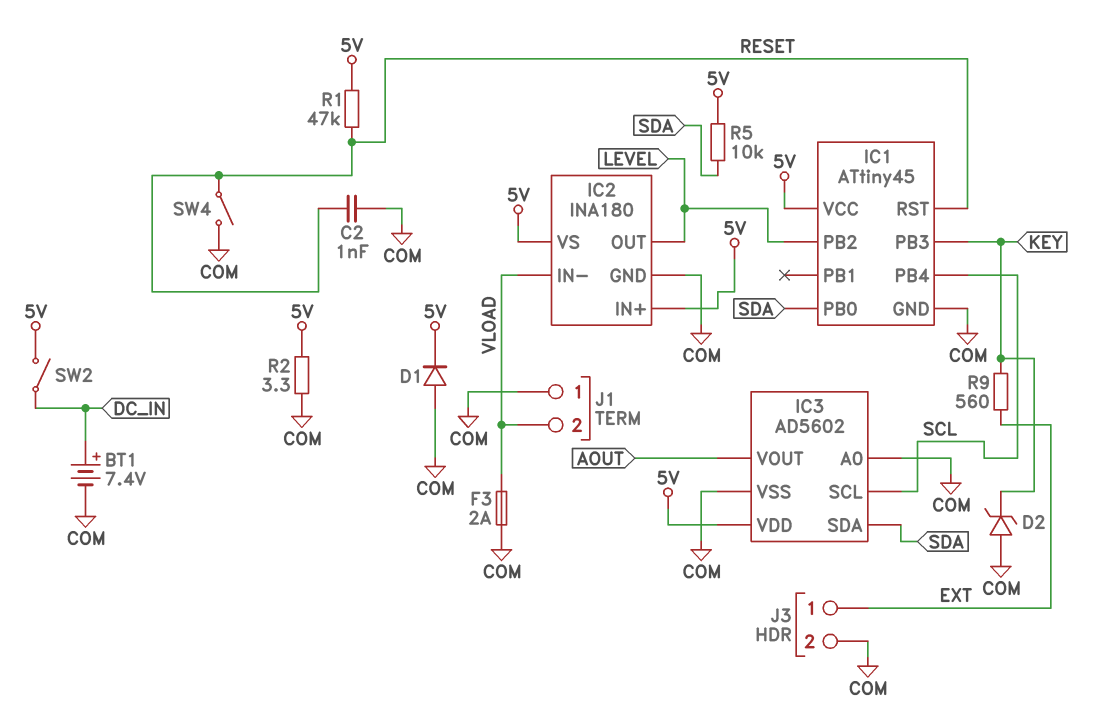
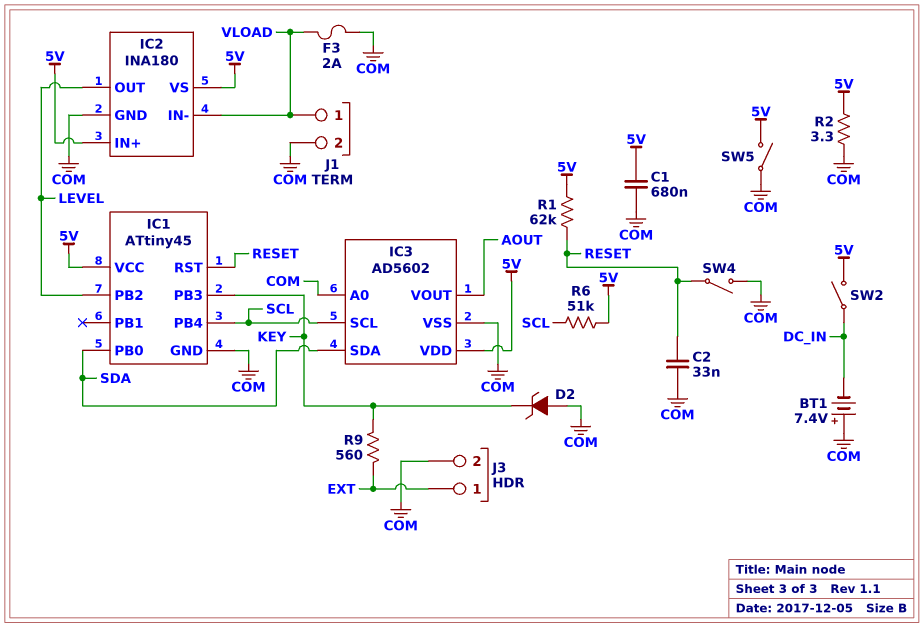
BT1: 7.4V (plus DC_IN, minus COM) -> 7.4V (plus COM, minus DC_IN)
C1: none -> 680nF (5V, COM)
C2: 1nF (COM, RESET) -> 33nF (COM, RESET)
D1: diode (A COM, K 5V) -> none
J1 pin 1: COM -> VLOAD
J1 pin 2: VLOAD -> COM
R1: 47k (5V, RESET) -> 62k (5V, RESET)
R5: 10k (5V, SDA) -> none
R6: none -> 51k (5V, SCL)
SW5: none -> switch (5V, COM)

